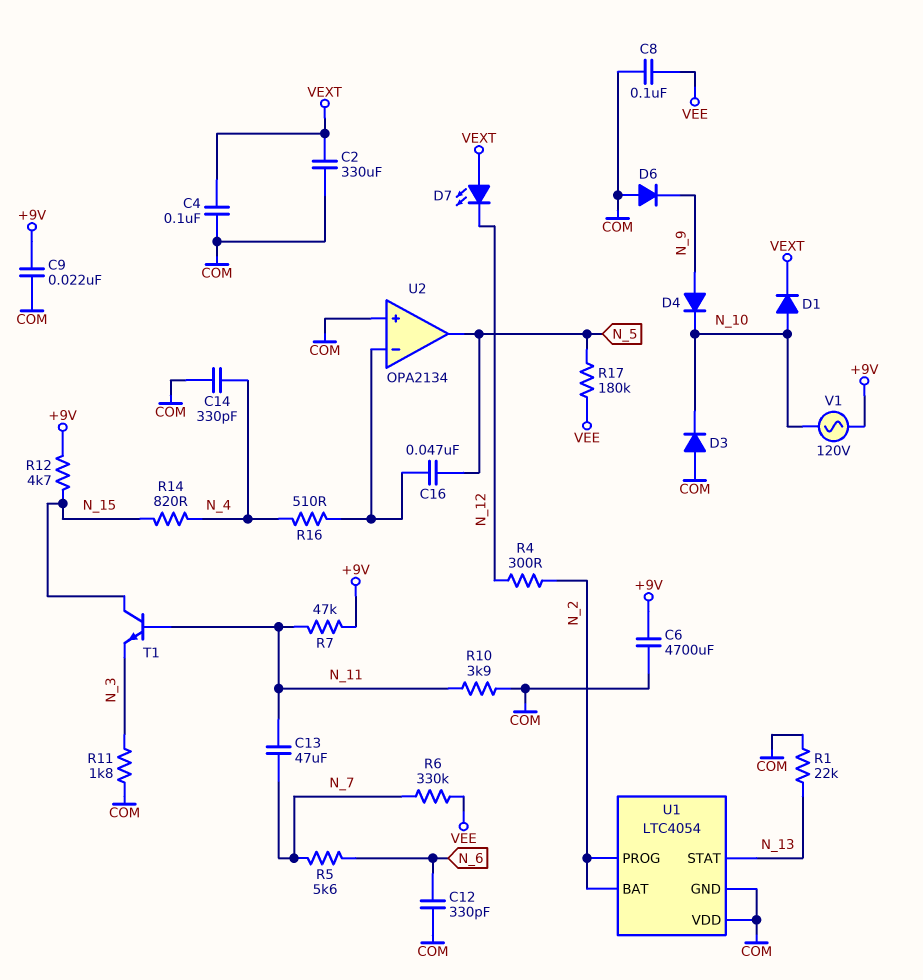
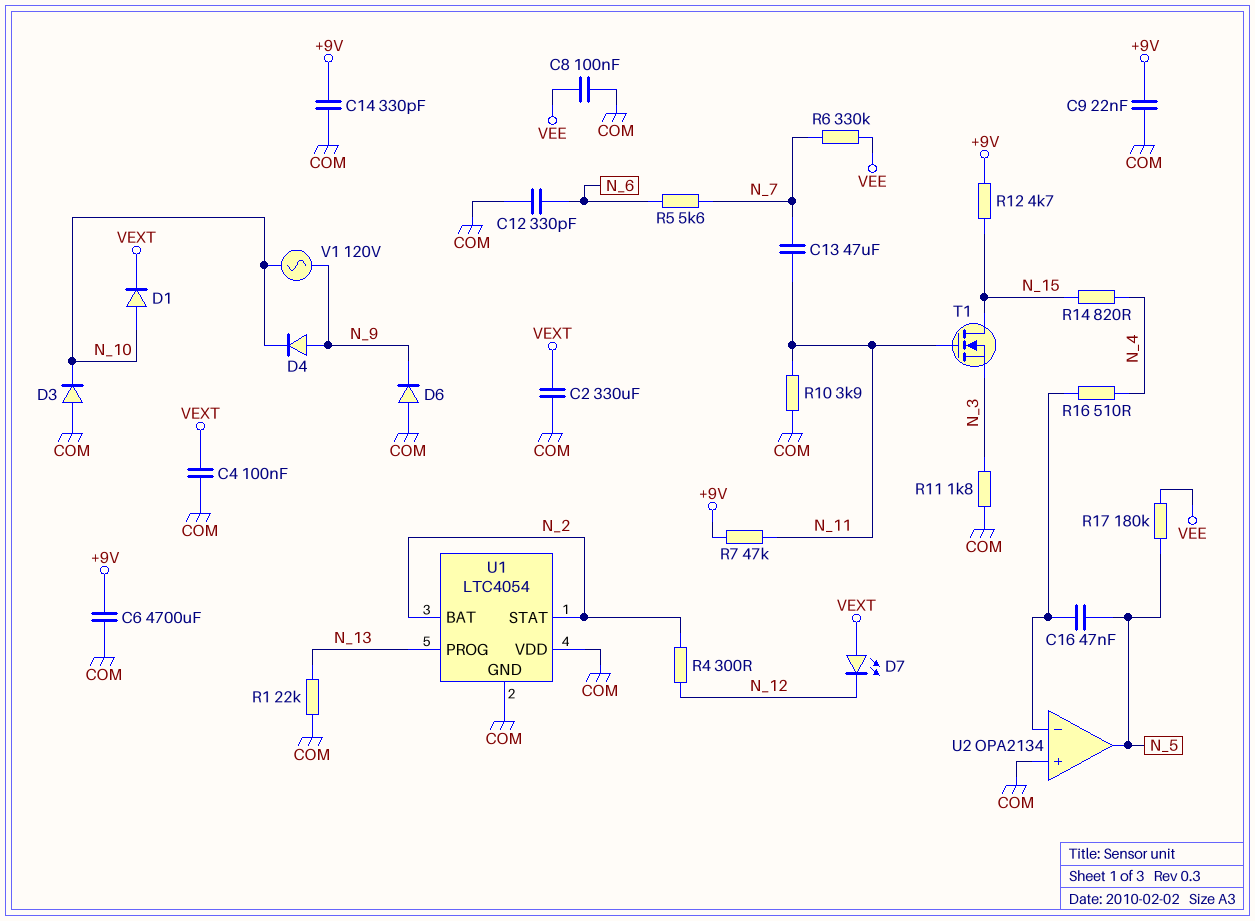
C14: 330pF (COM, N_4) -> 330pF (+9V, COM)
T1: NPN (B N_11, C N_15, E N_3) -> NMOS (G N_11, D N_15, S N_3)
U1 pin PROG: N_2 -> N_13
U1 pin STAT: N_13 -> N_2
V1: AC 120V (+9V, N_10) -> AC 120V (N_9, N_10)

